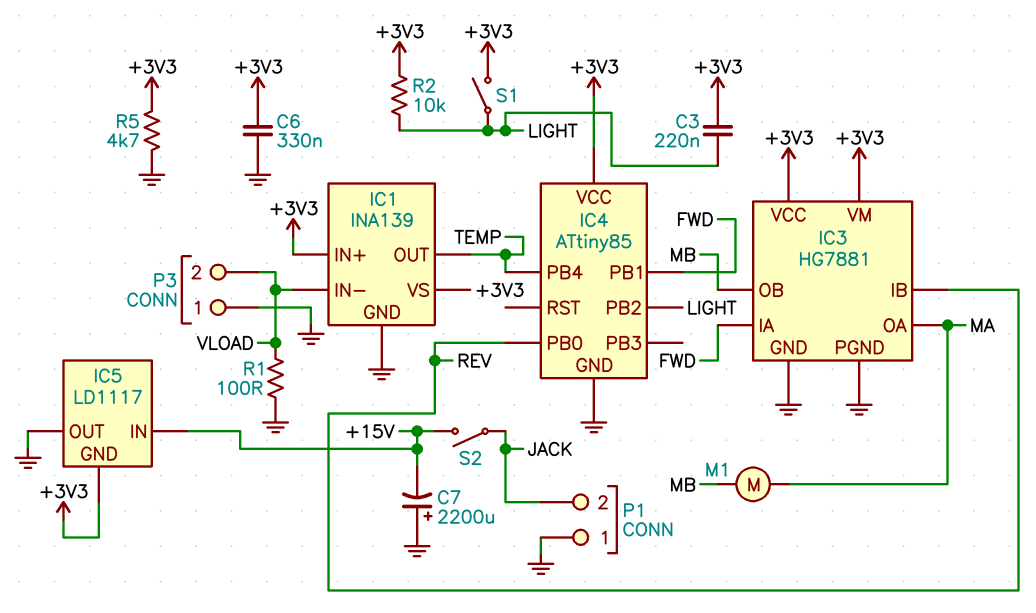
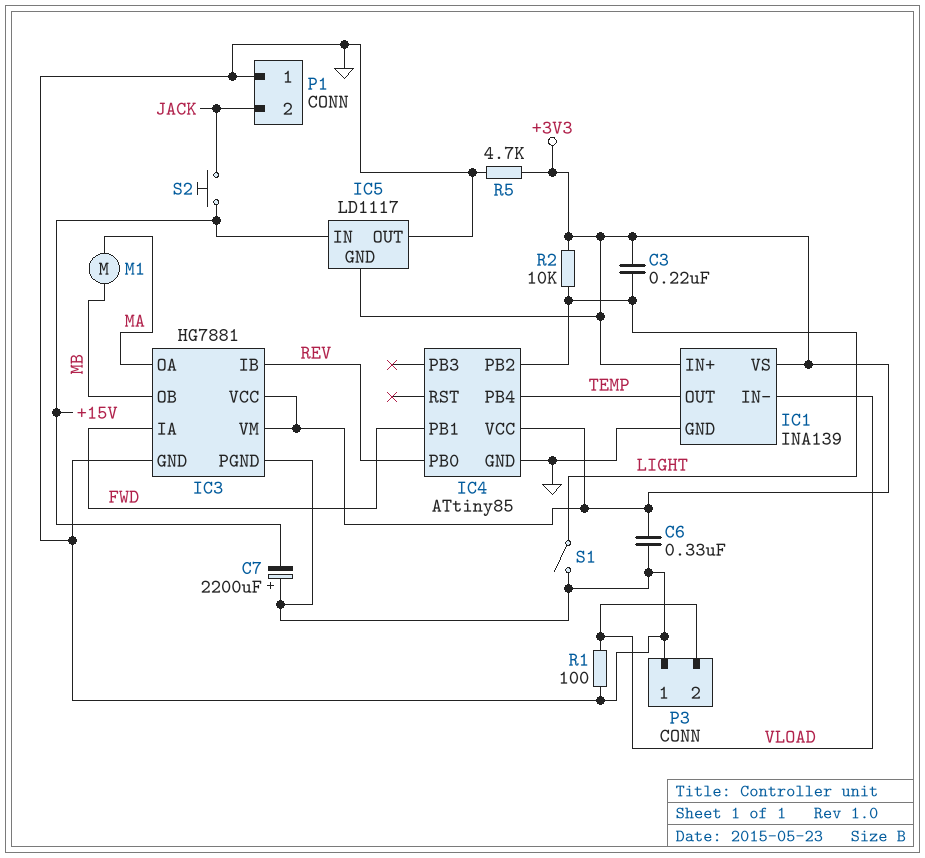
S1: switch (+3V3, LIGHT) -> switch (GND, LIGHT)
S2: switch (+15V, JACK) -> button (+15V, JACK)

